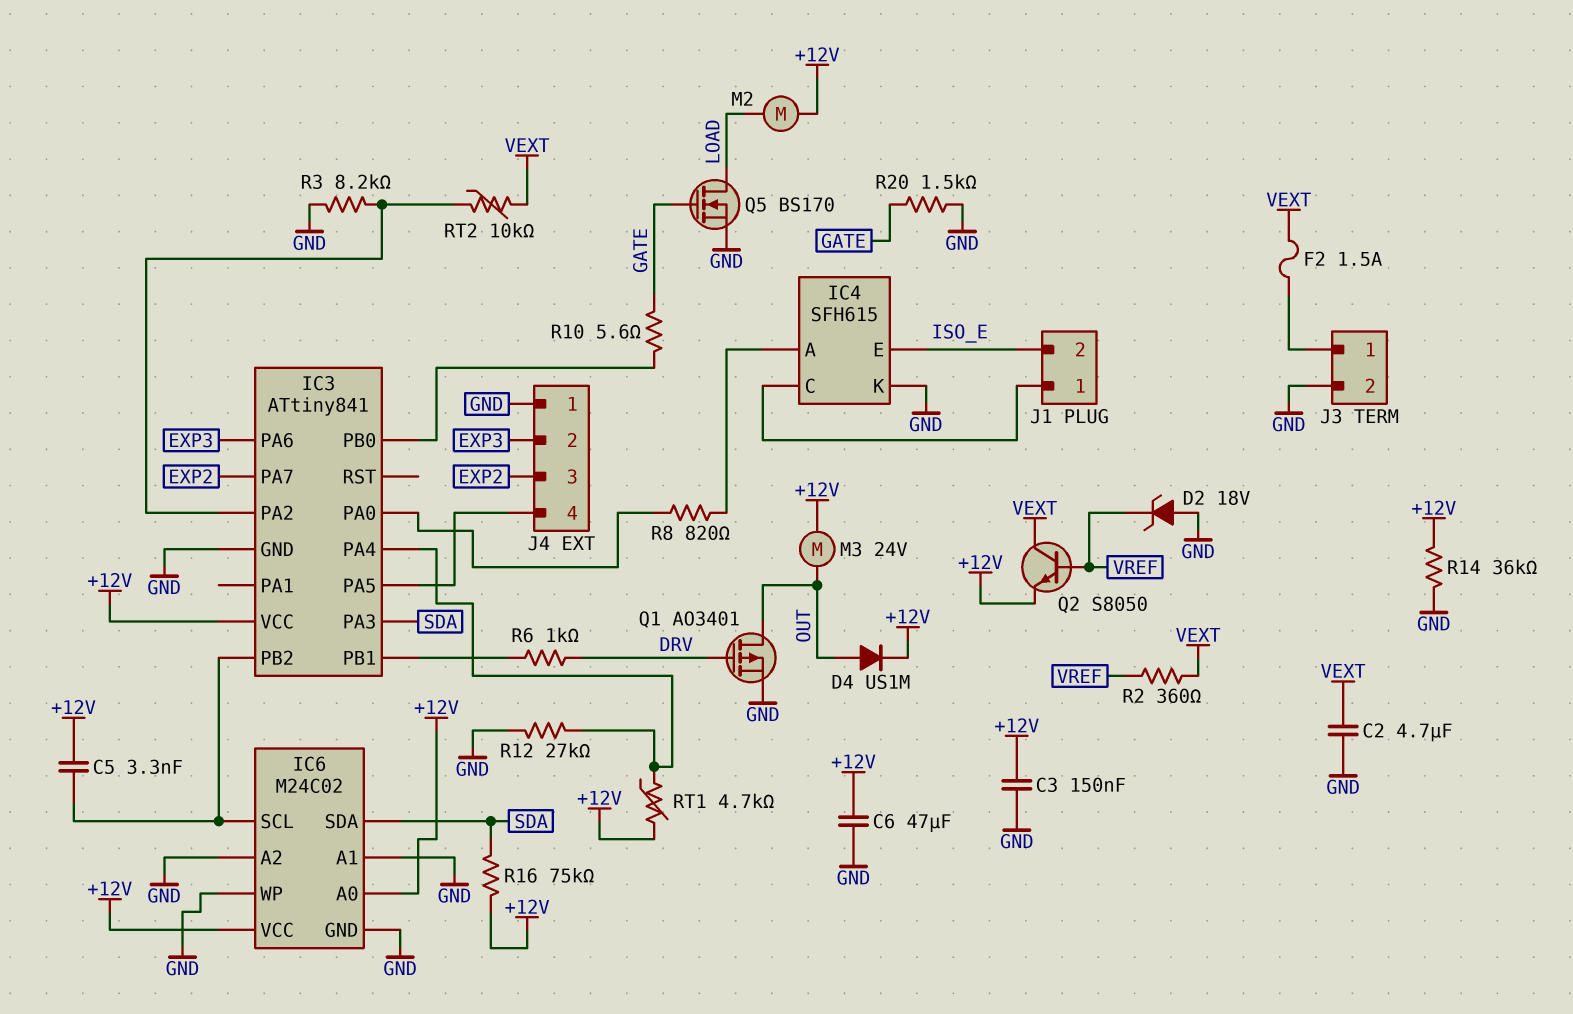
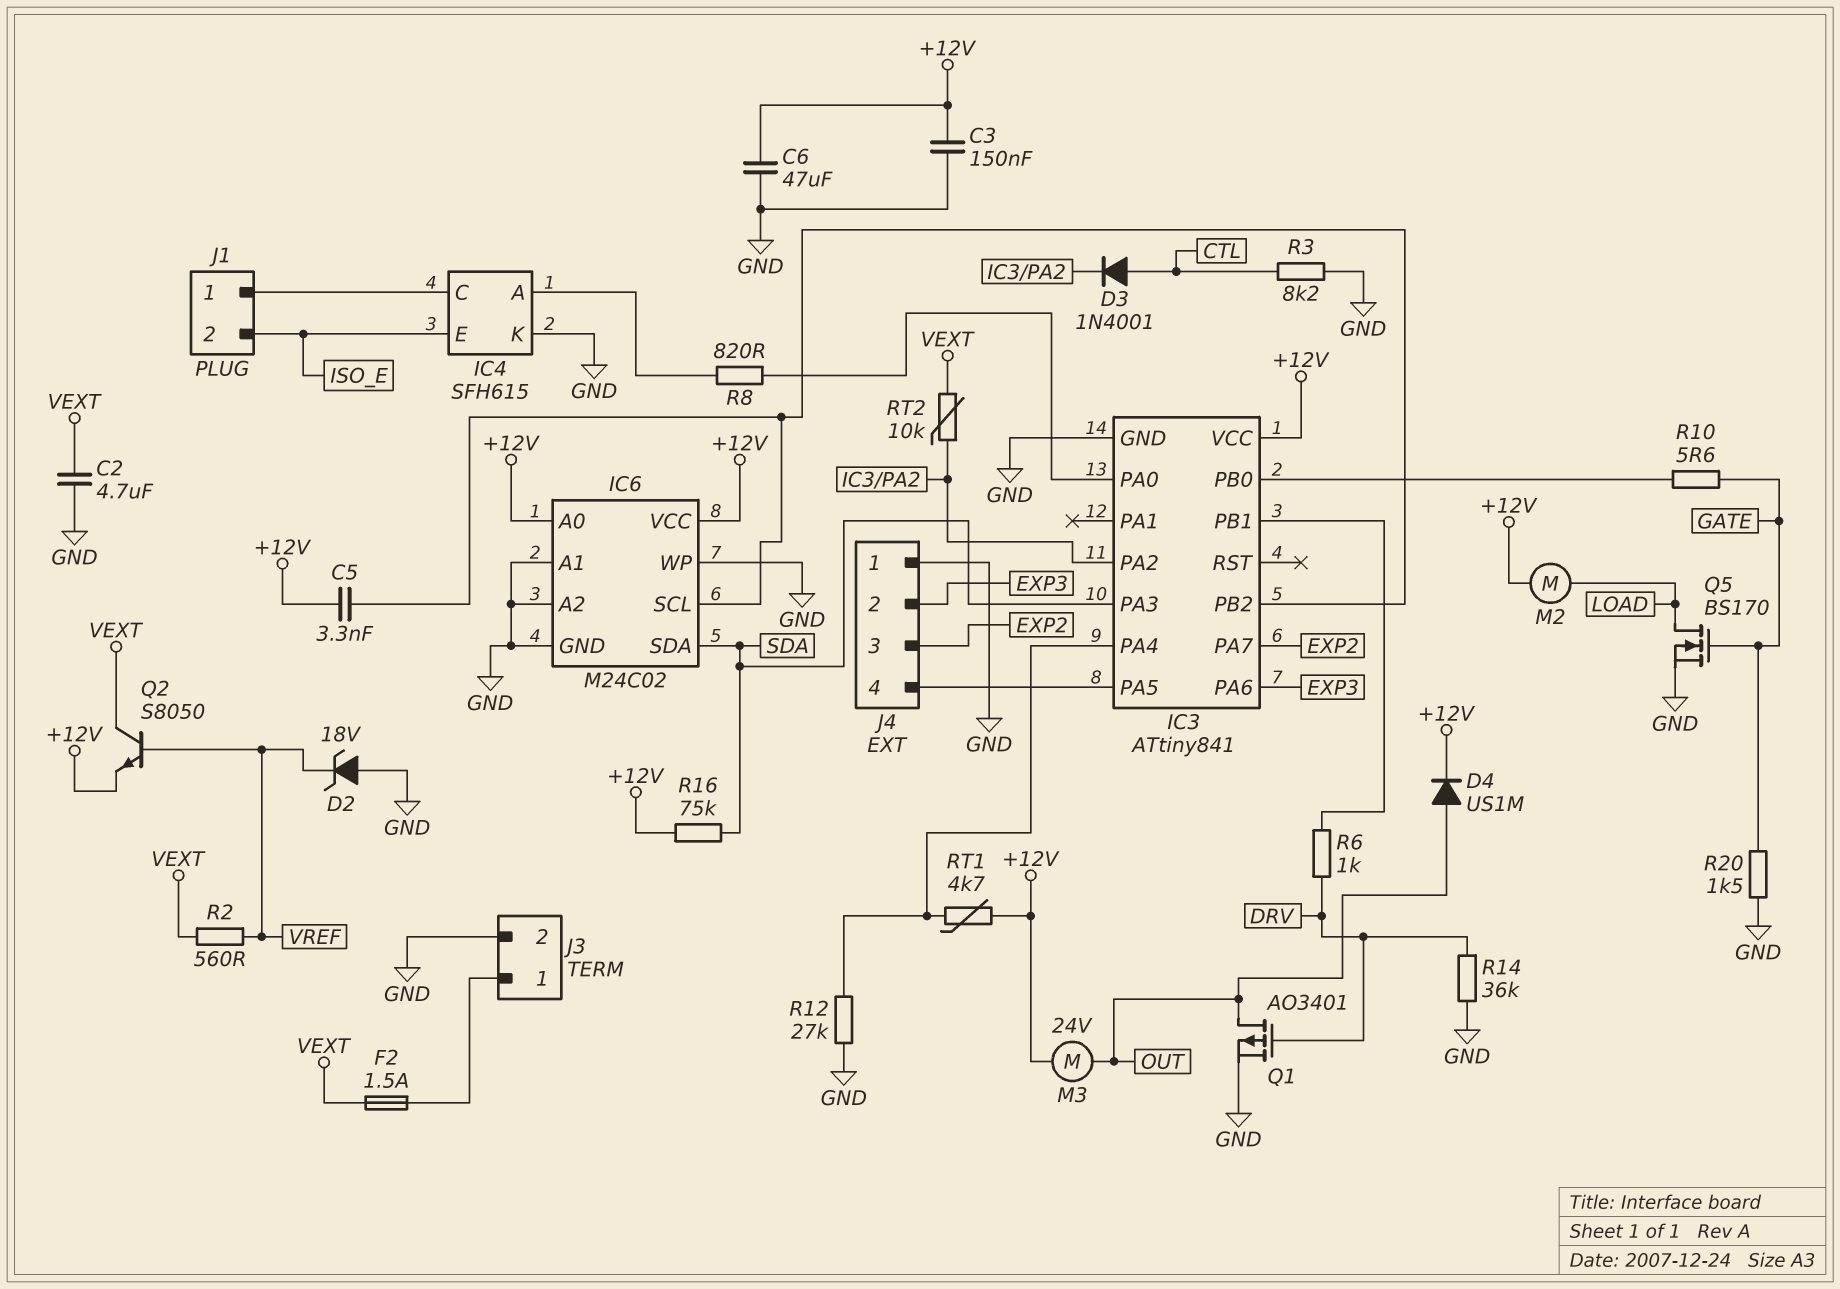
D3: none -> diode 1N4001 (A CTL, K IC3/PA2)
R2: 360 (VEXT, VREF) -> 560 (VEXT, VREF)
R3: 8.2k (GND, IC3/PA2) -> 8.2k (CTL, GND)
R14: 36k (+12V, GND) -> 36k (DRV, GND)

